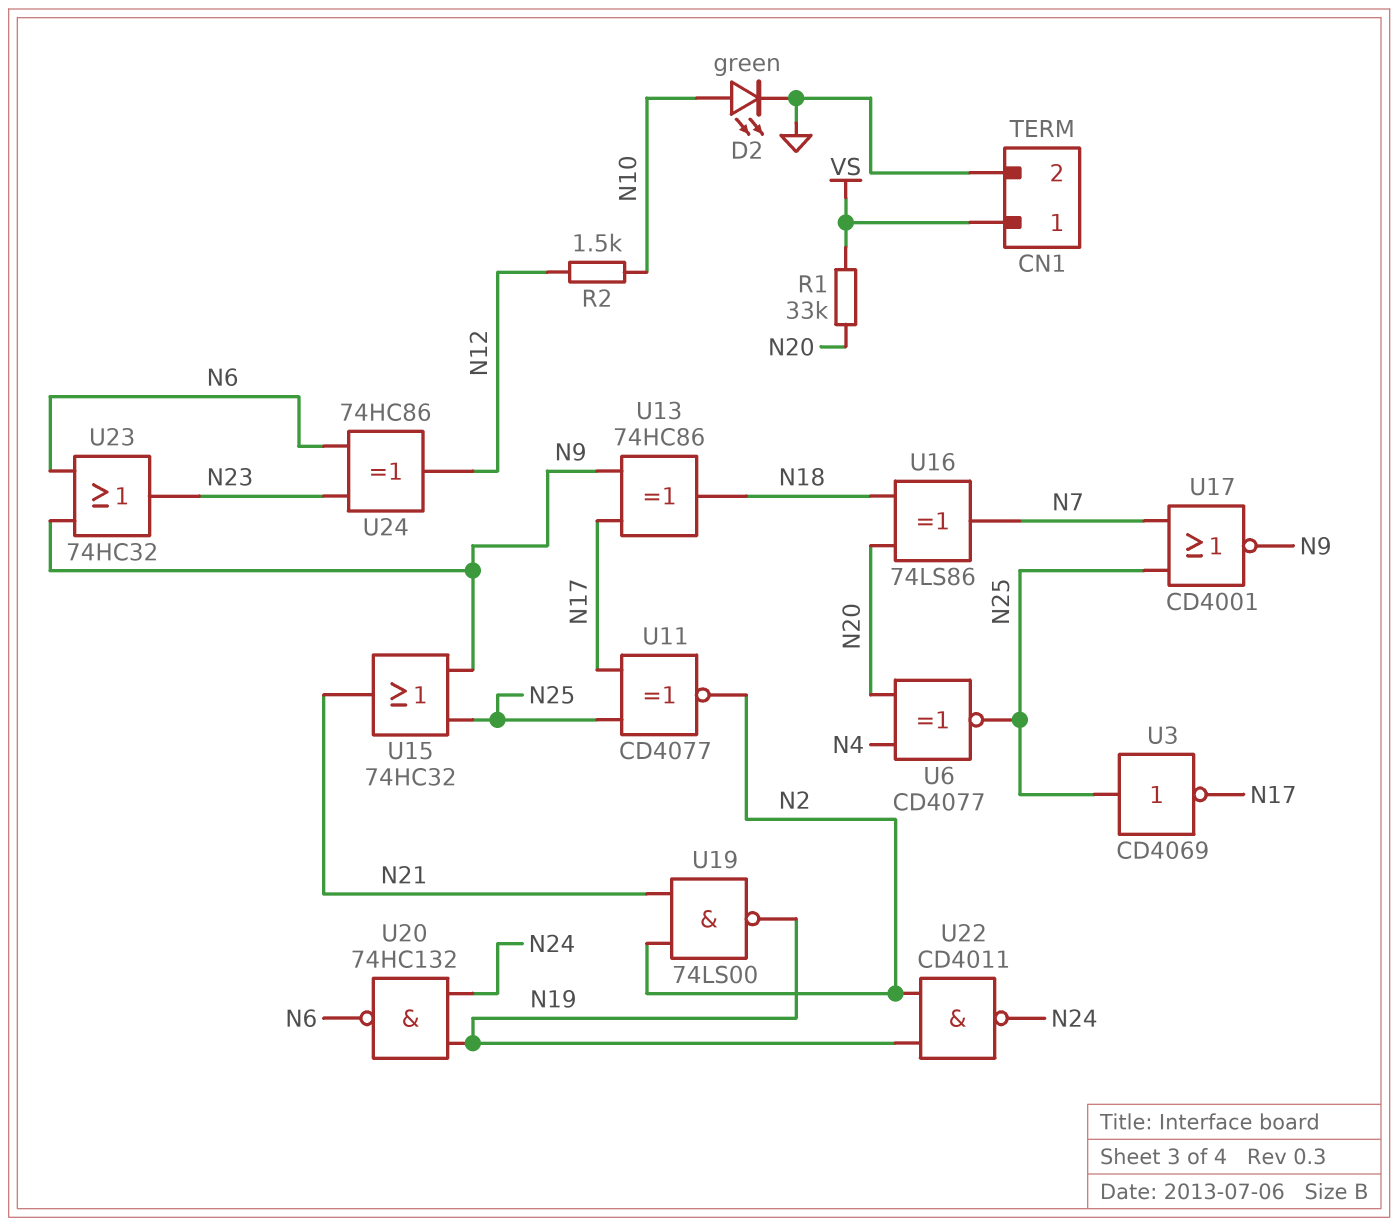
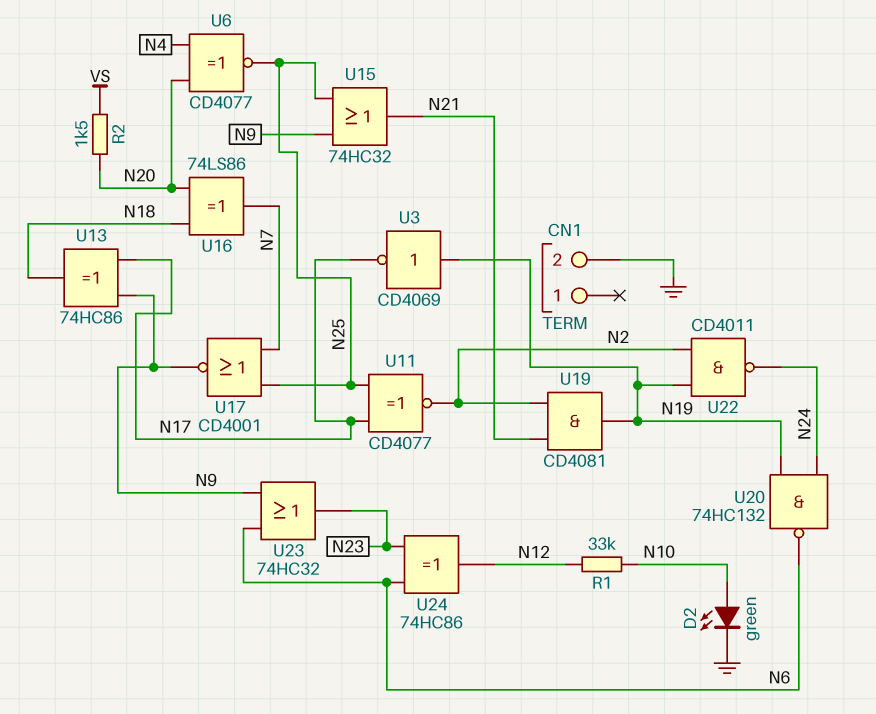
CN1 pin 1: VS -> none
R1: 33k (N20, VS) -> 33k (N10, N12)
R2: 1.5k (N10, N12) -> 1.5k (N20, VS)
U3: NOT CD4069 (in N25, out N17) -> NOT CD4069 (in N19, out N17)
U19: NAND 74LS00 (in N2, in N21, out N19) -> AND CD4081 (in N2, in N21, out N19)

